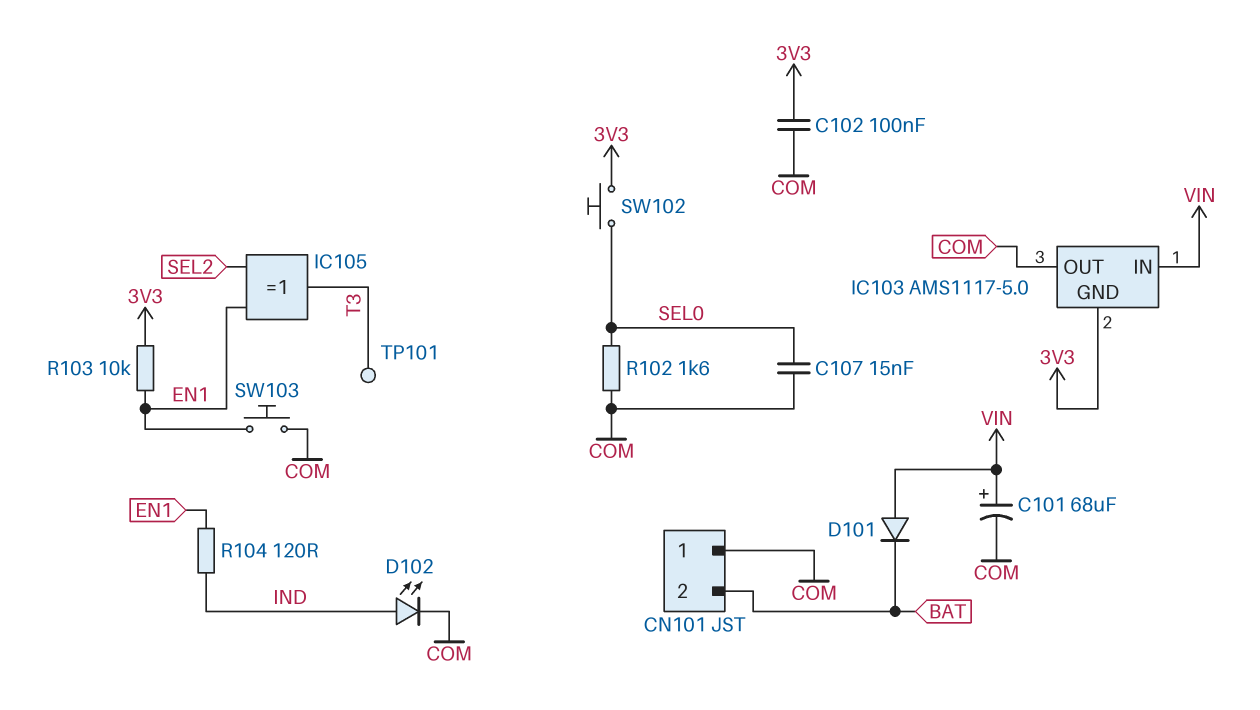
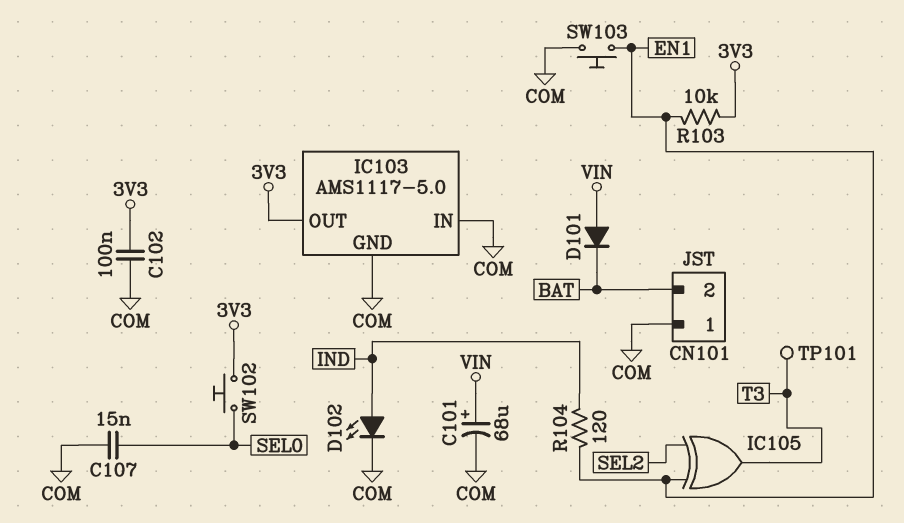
IC103 pin GND: 3V3 -> COM
IC103 pin IN: VIN -> COM
IC103 pin OUT: COM -> 3V3
R102: 1.6k (COM, SEL0) -> none

